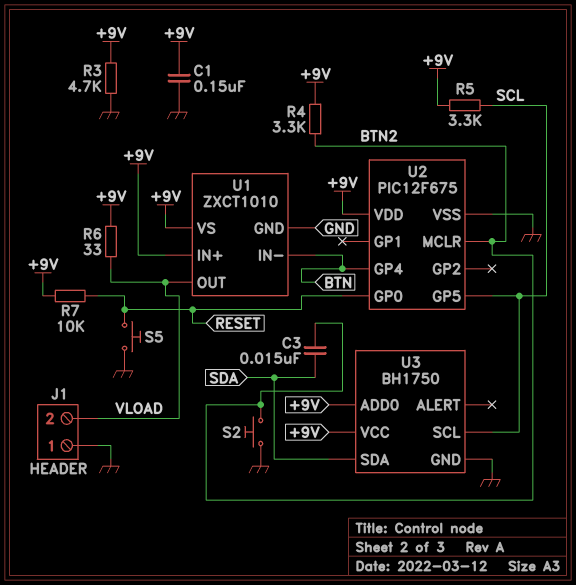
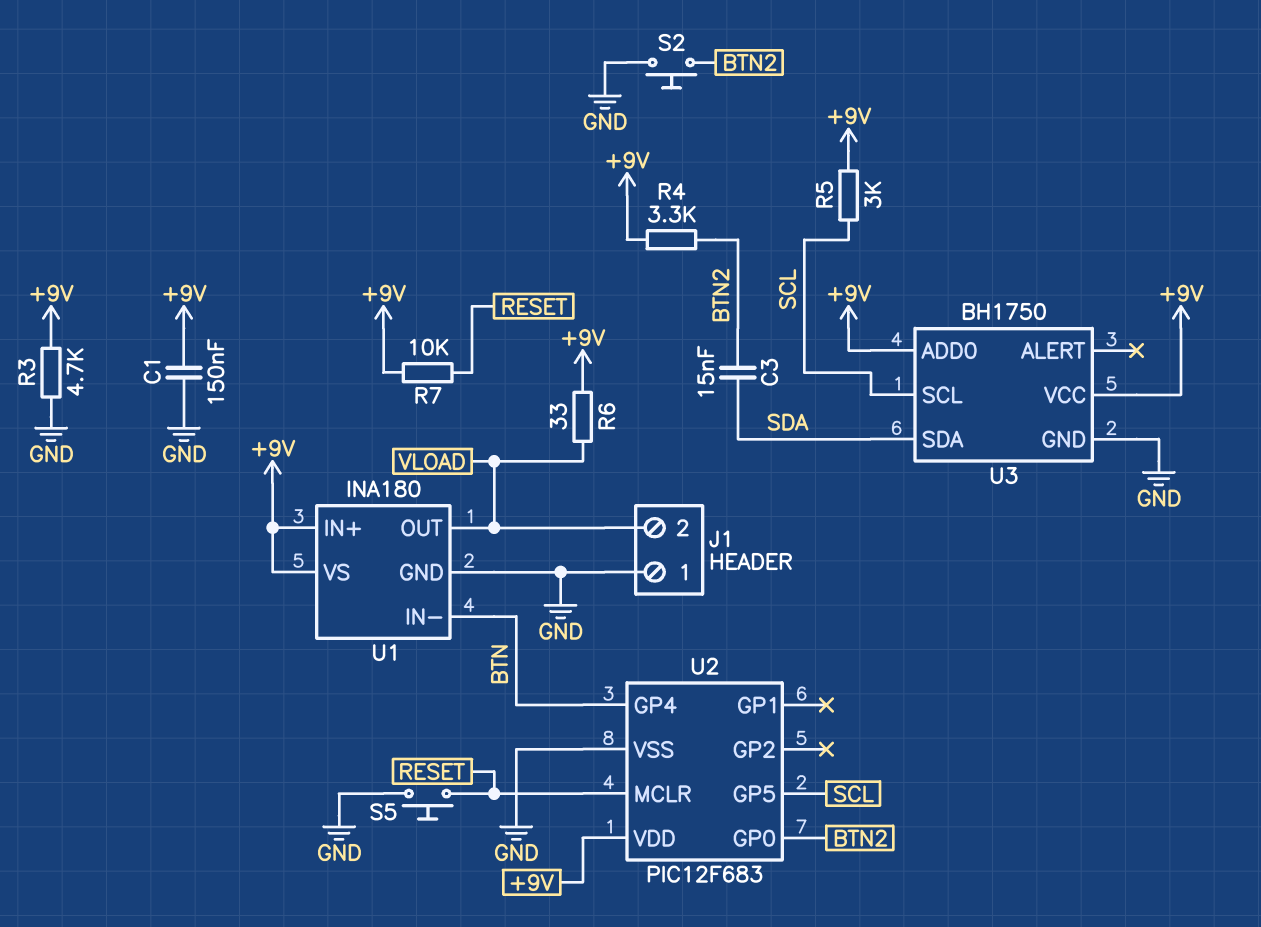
R5: 3.3k (+9V, SCL) -> 3k (+9V, SCL)
U1: ZXCT1010 -> INA180
U2: PIC12F675 -> PIC12F683
U2 pin GP0: RESET -> BTN2
U2 pin MCLR: BTN2 -> RESET

